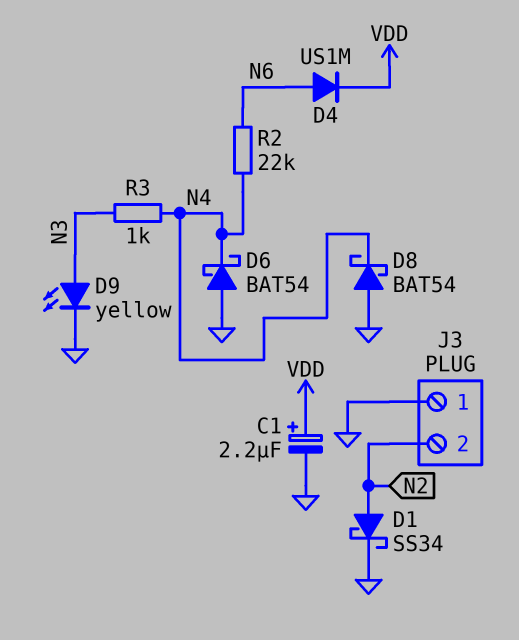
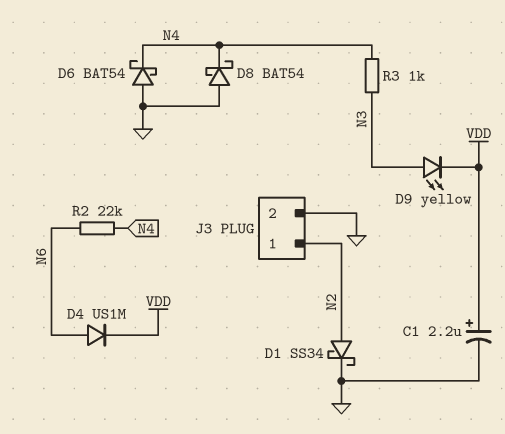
D9: LED yellow (A N3, K GND) -> LED yellow (A N3, K VDD)
J3 pin 1: GND -> N2
J3 pin 2: N2 -> GND

